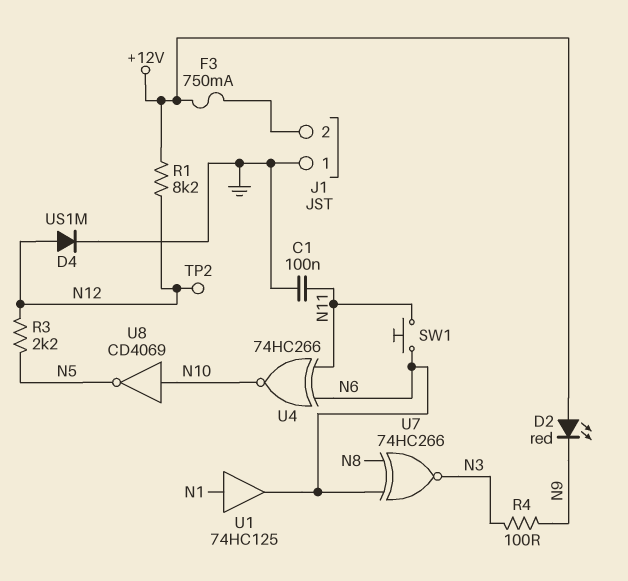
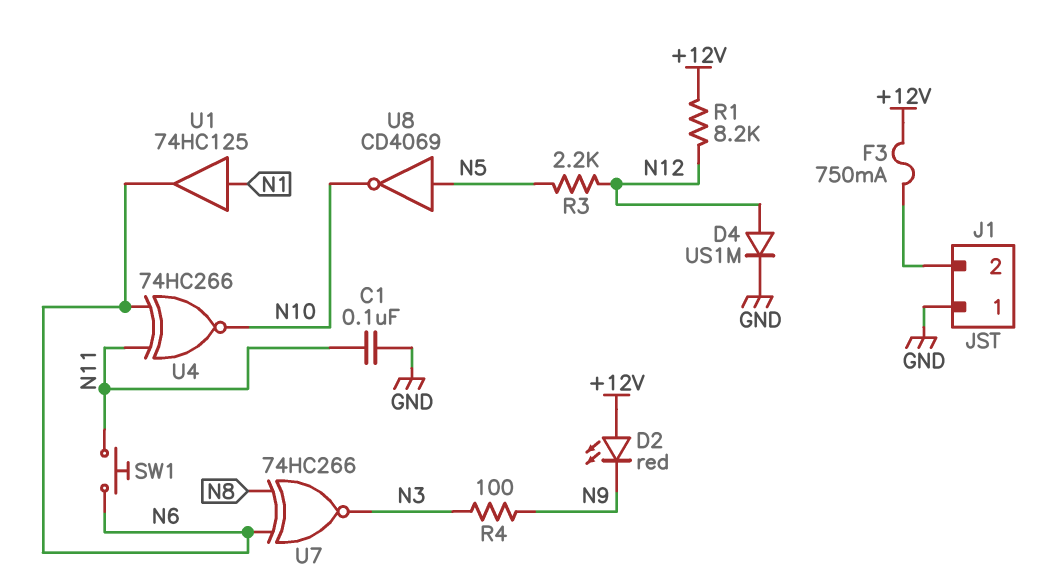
TP2: test point (N12) -> none
U8: NOT CD4069 (in N10, out N5) -> NOT CD4069 (in N5, out N10)

